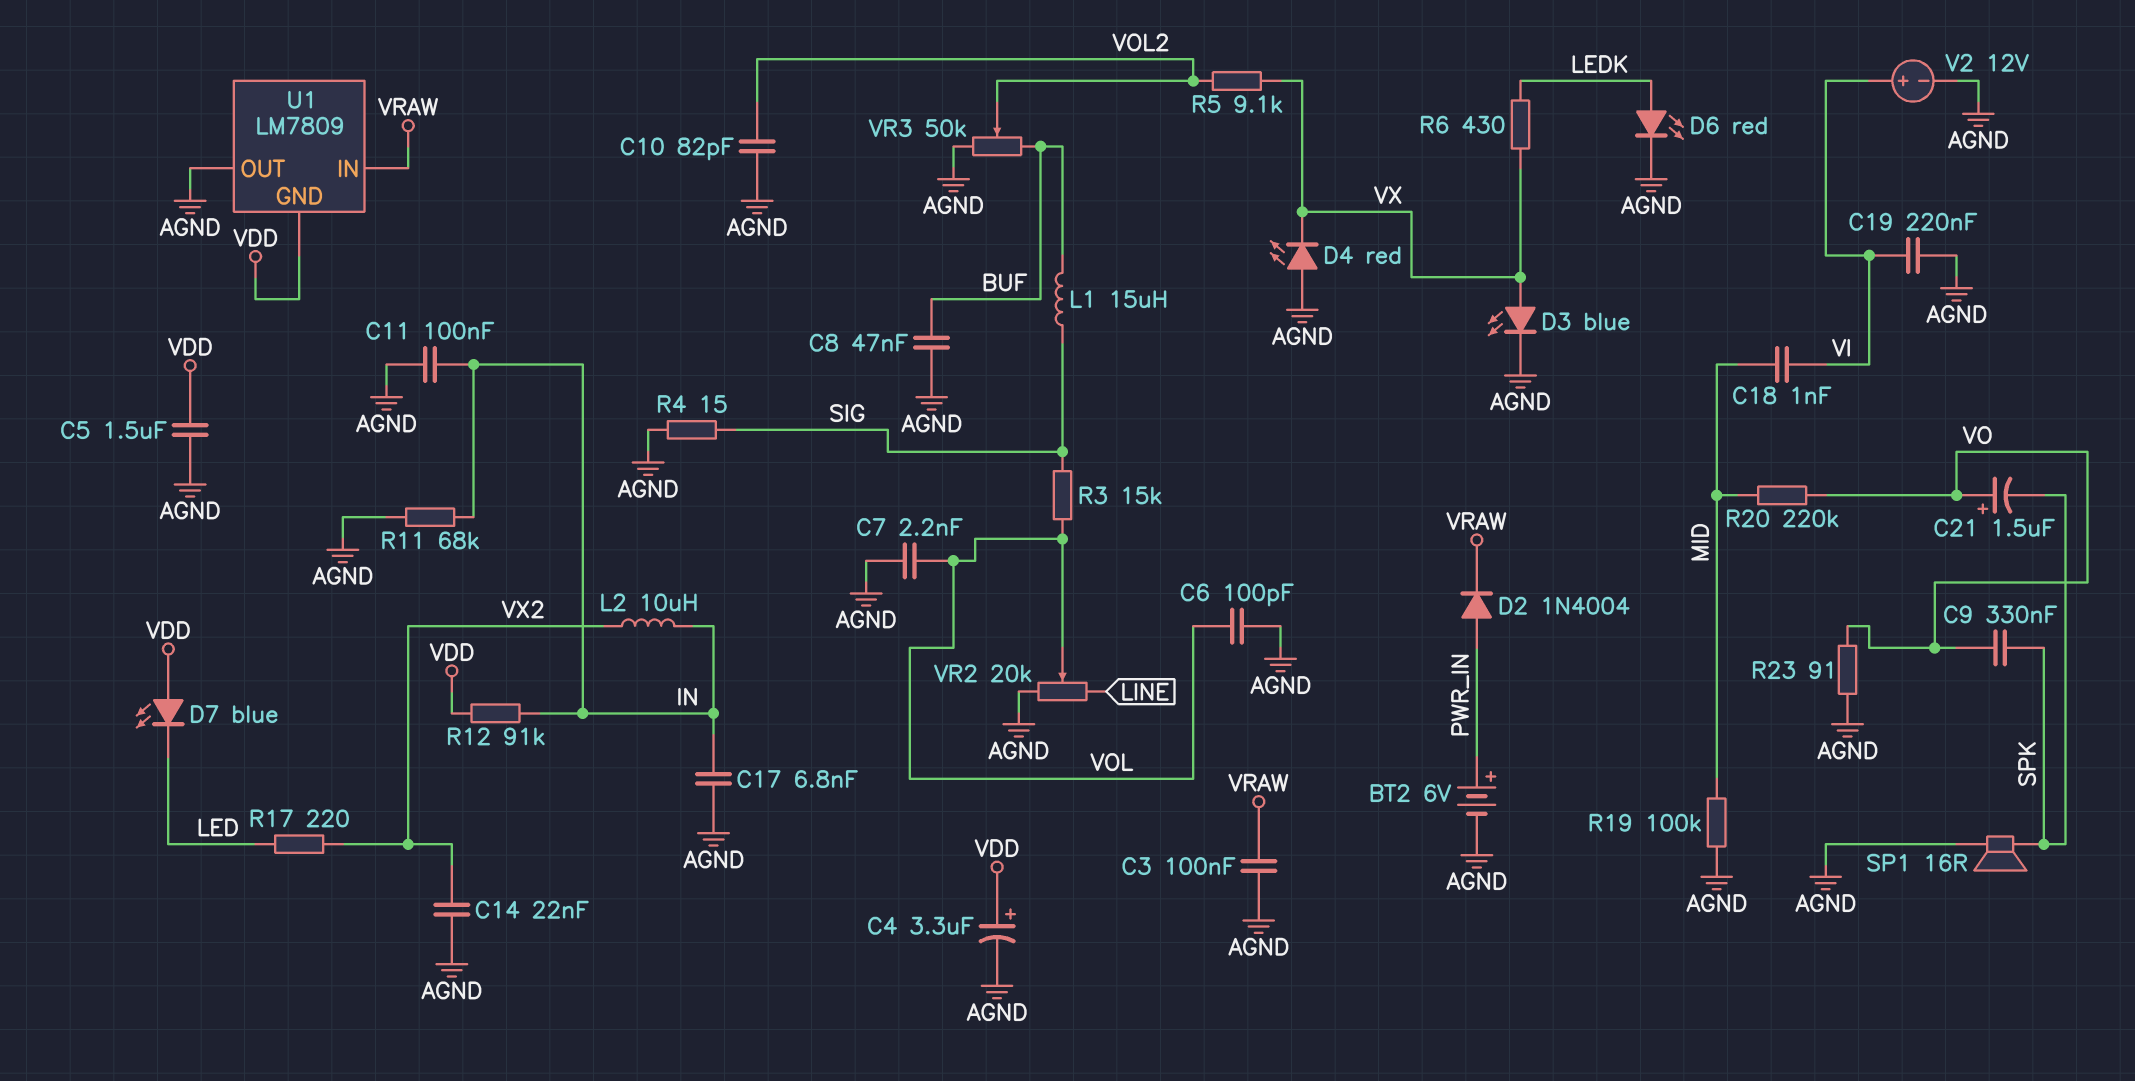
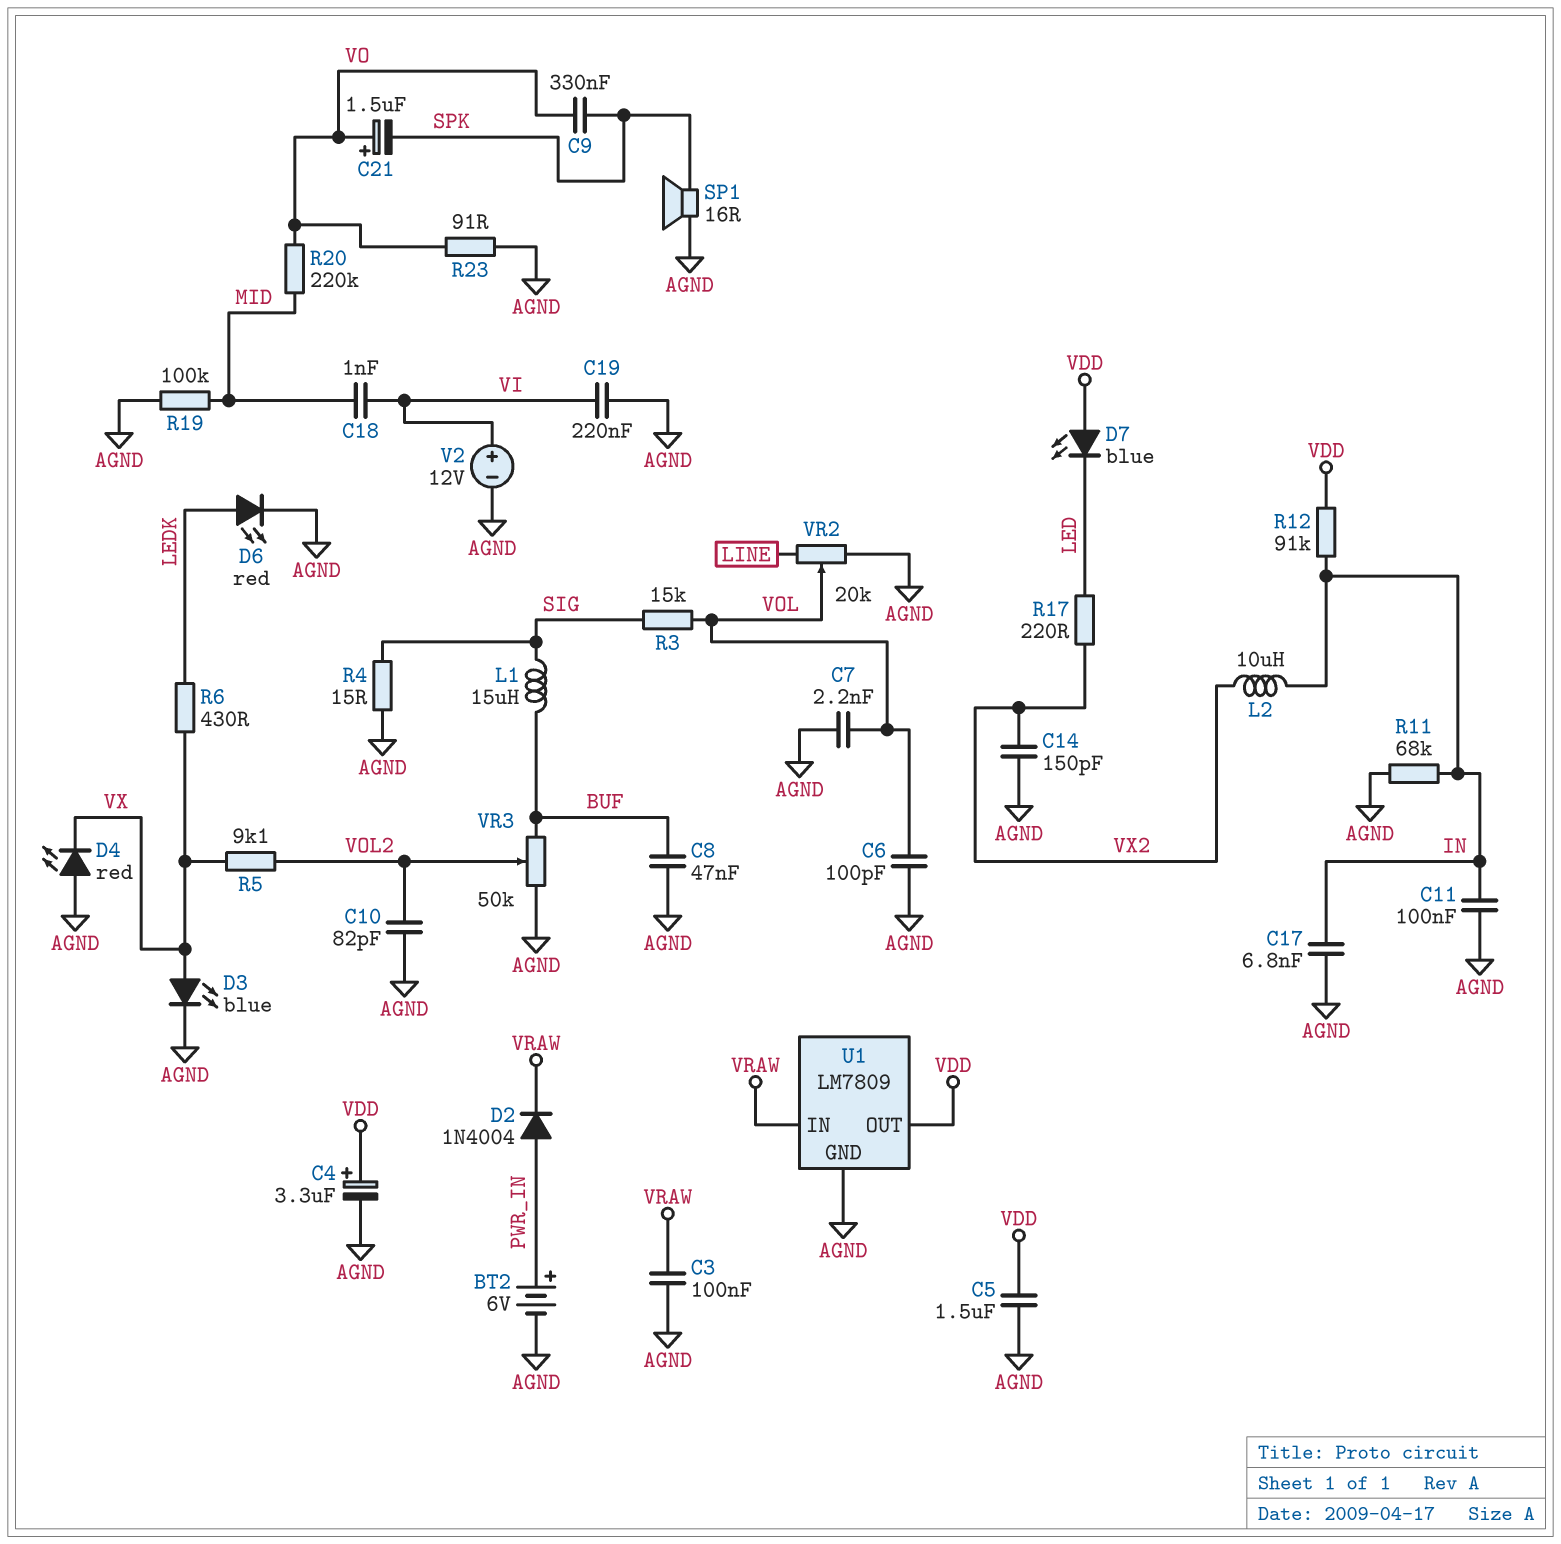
C14: 22nF (AGND, VX2) -> 150pF (AGND, VX2)
U1 pin GND: VDD -> AGND
U1 pin OUT: AGND -> VDD

